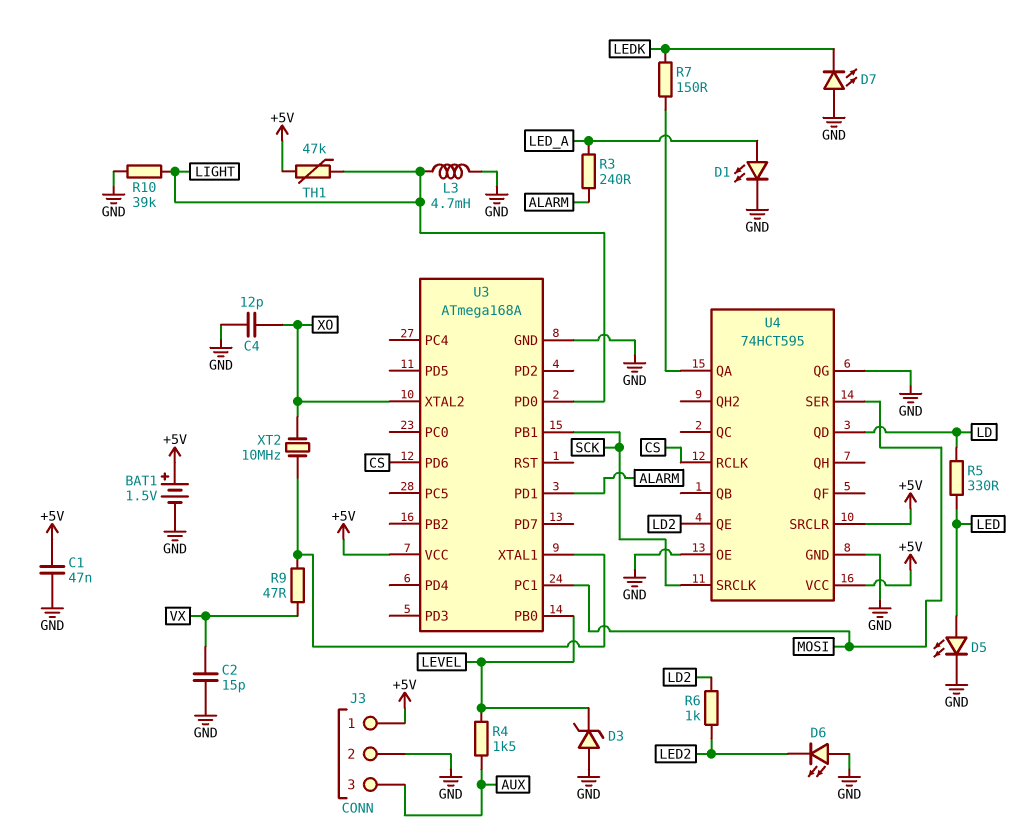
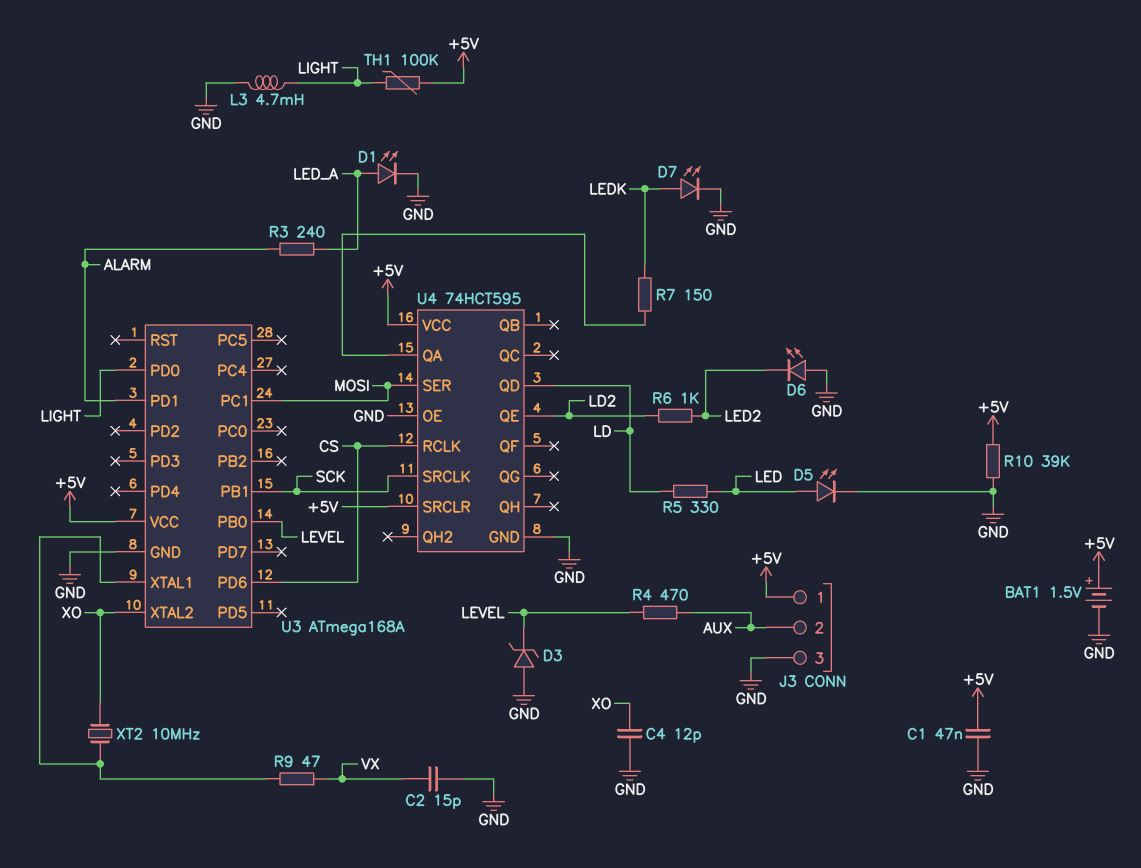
D7: LED (A GND, K LEDK) -> LED (A LEDK, K GND)
J3 pin 2: GND -> AUX
J3 pin 3: AUX -> GND
R4: 1.5k (AUX, LEVEL) -> 470 (AUX, LEVEL)
R10: 39k (GND, LIGHT) -> 39k (+5V, GND)
TH1: 47k (+5V, LIGHT) -> 100k (+5V, LIGHT)
U4 pin QG: GND -> none

